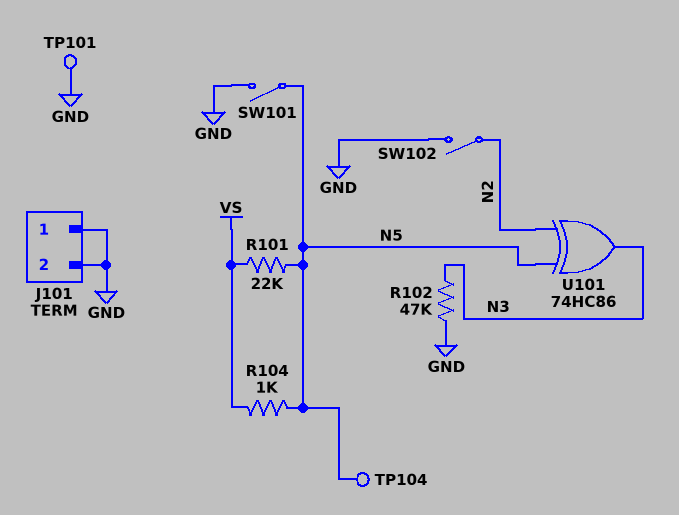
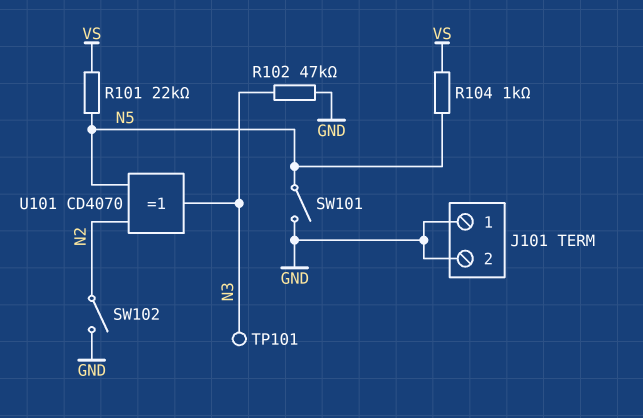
TP101: test point (GND) -> test point (N3)
TP104: test point (N5) -> none
U101: XOR 74HC86 (in N2, in N5, out N3) -> XOR CD4070 (in N2, in N5, out N3)

